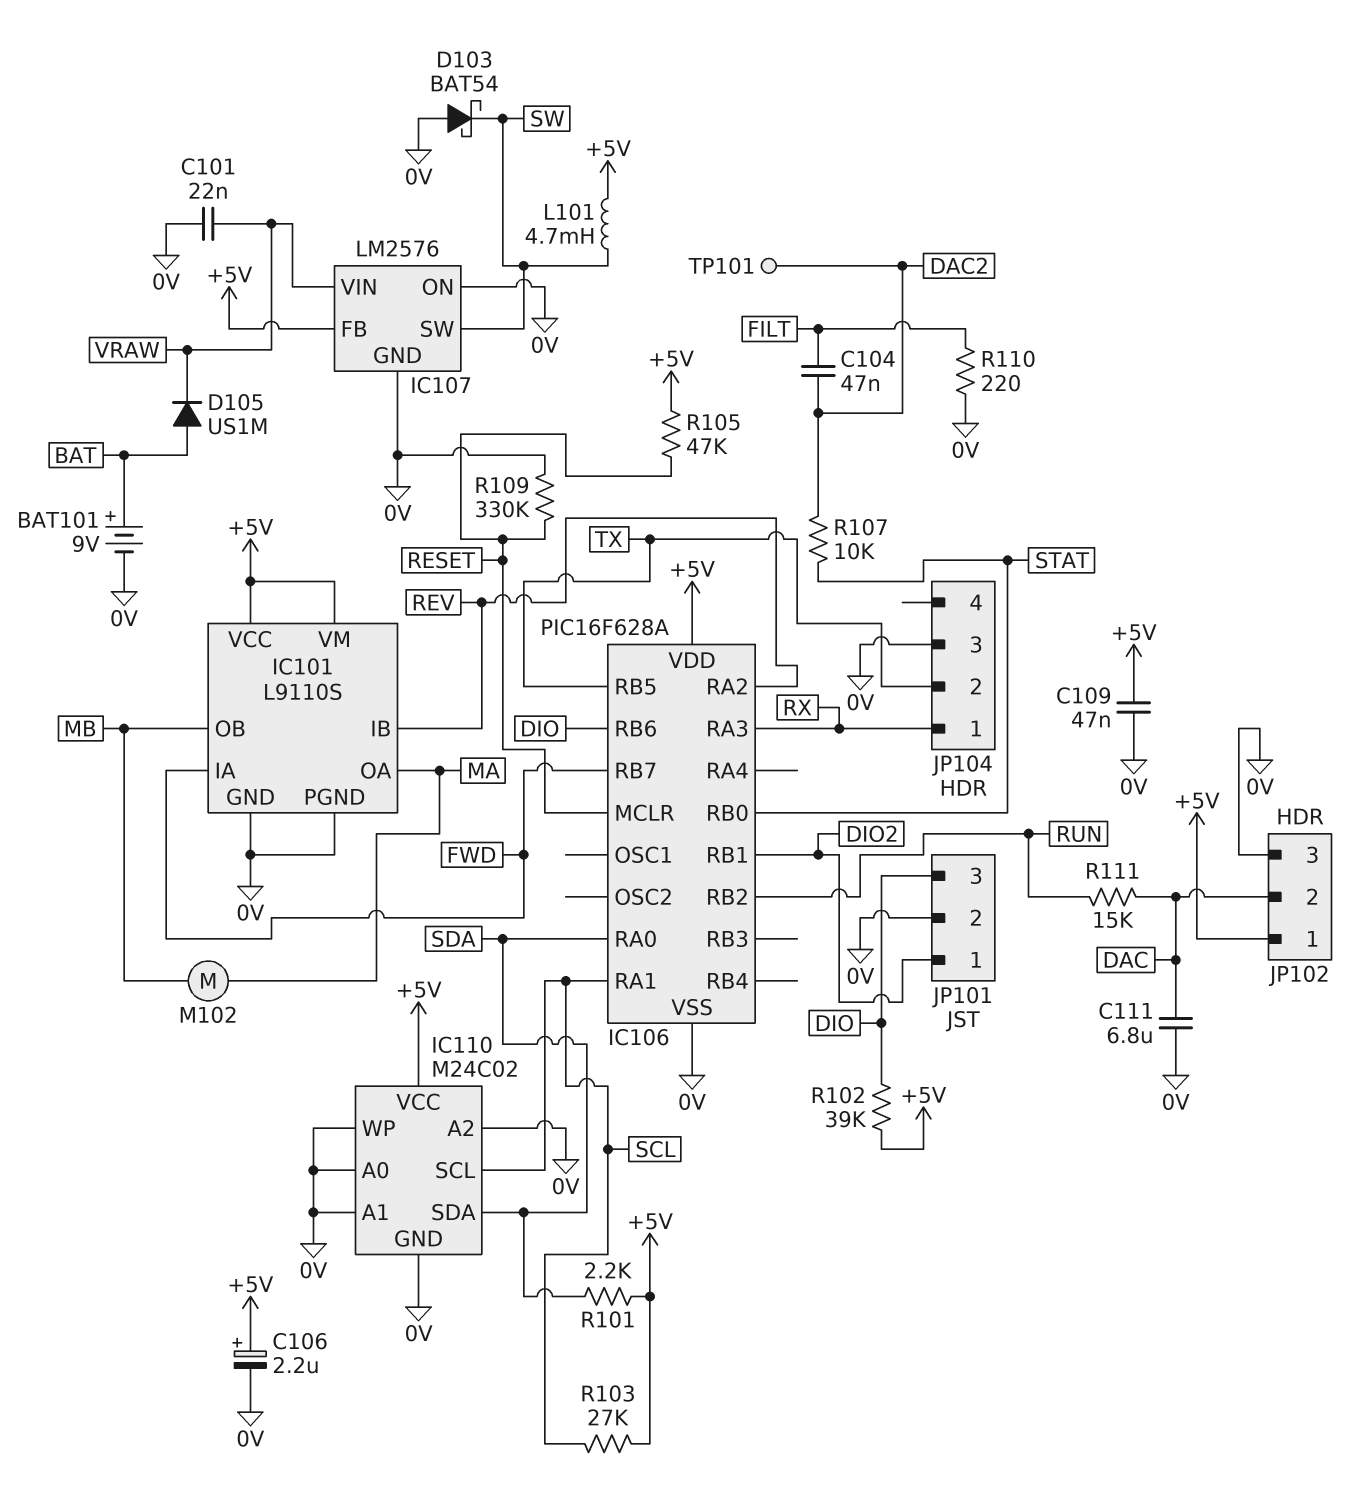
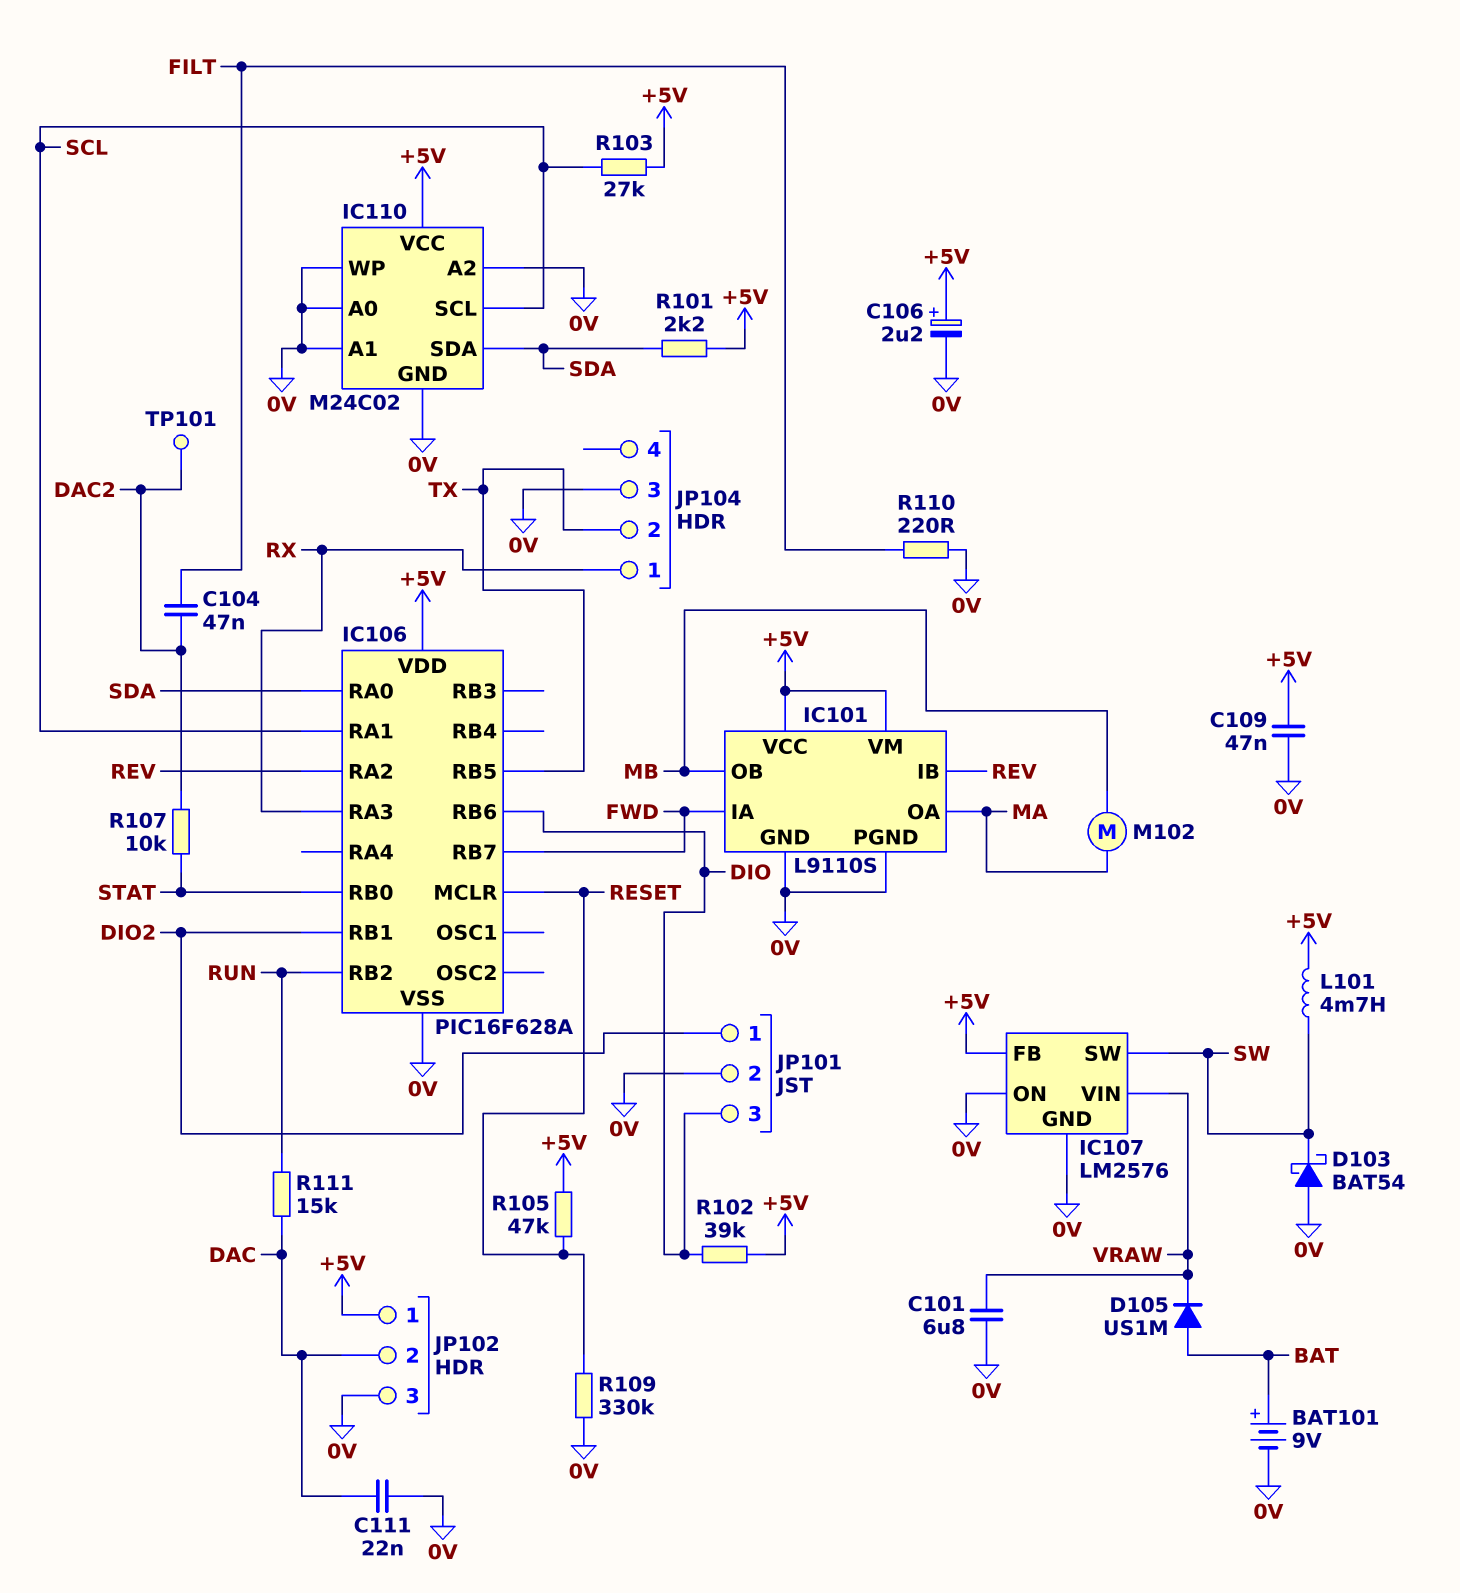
C101: 22nF (0V, VRAW) -> 6.8uF (0V, VRAW)
C111: 6.8uF (0V, DAC) -> 22nF (0V, DAC)

